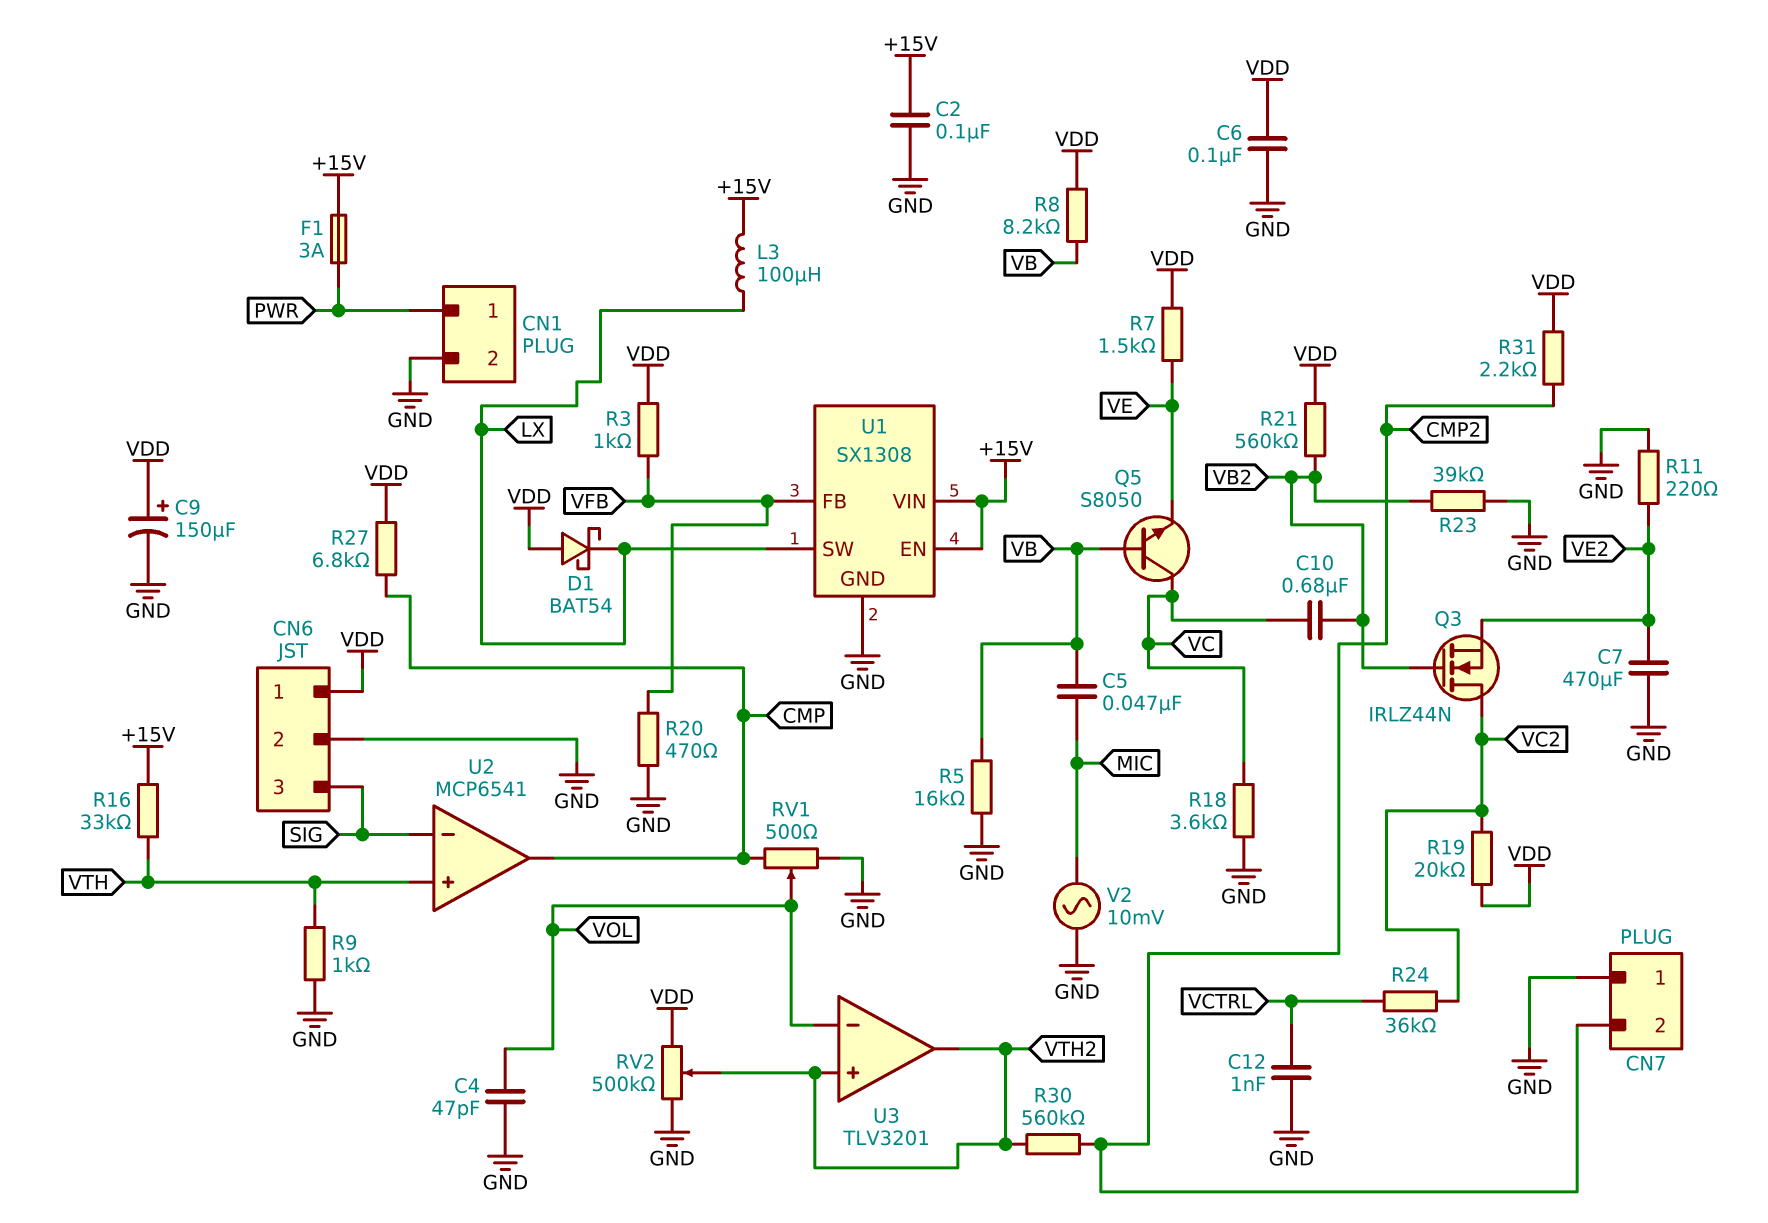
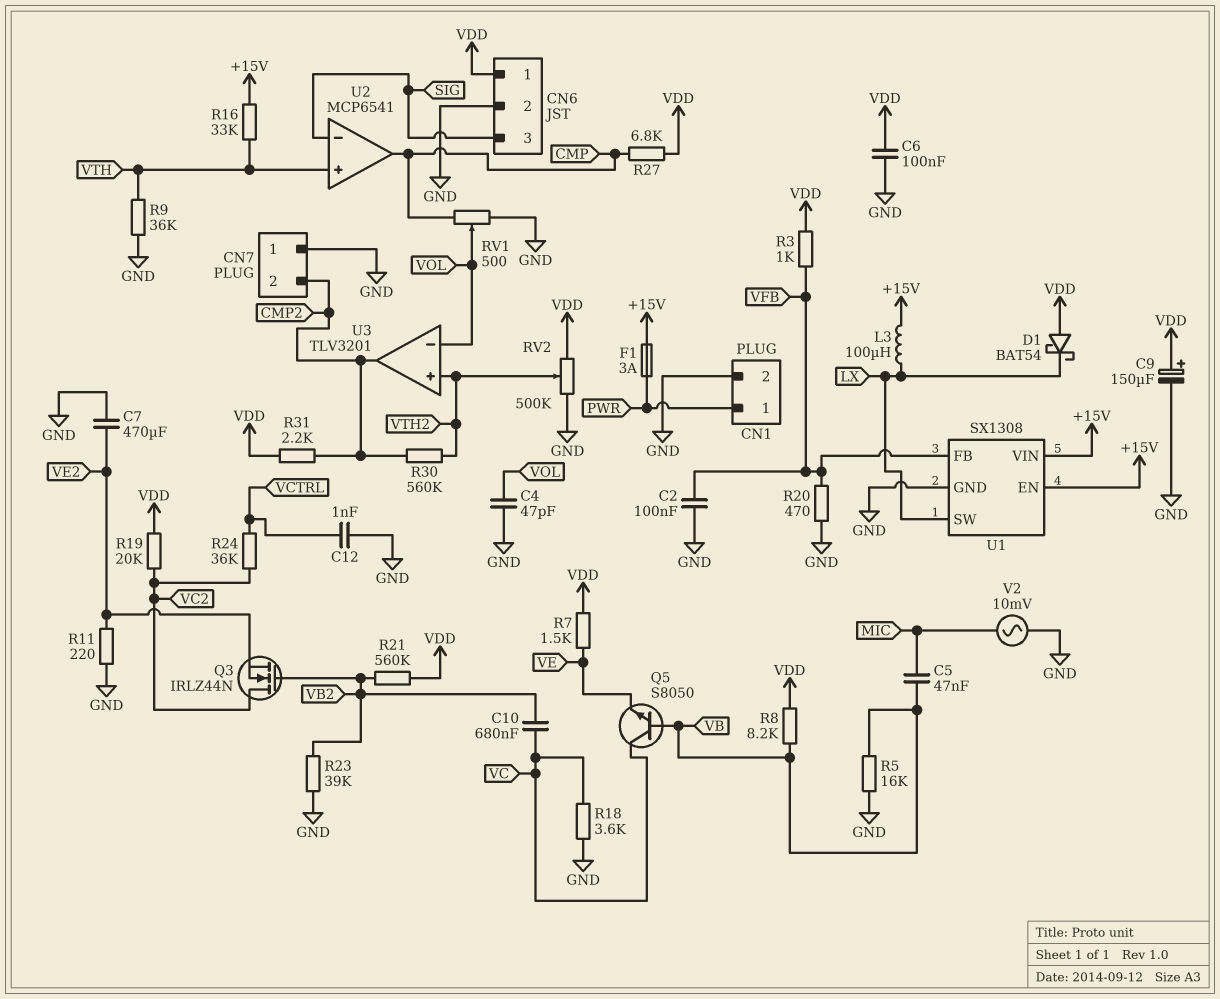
C2: 100nF (+15V, GND) -> 100nF (GND, VFB)
R9: 1k (GND, VTH) -> 36k (GND, VTH)
U3 pin out: VTH2 -> CMP2

